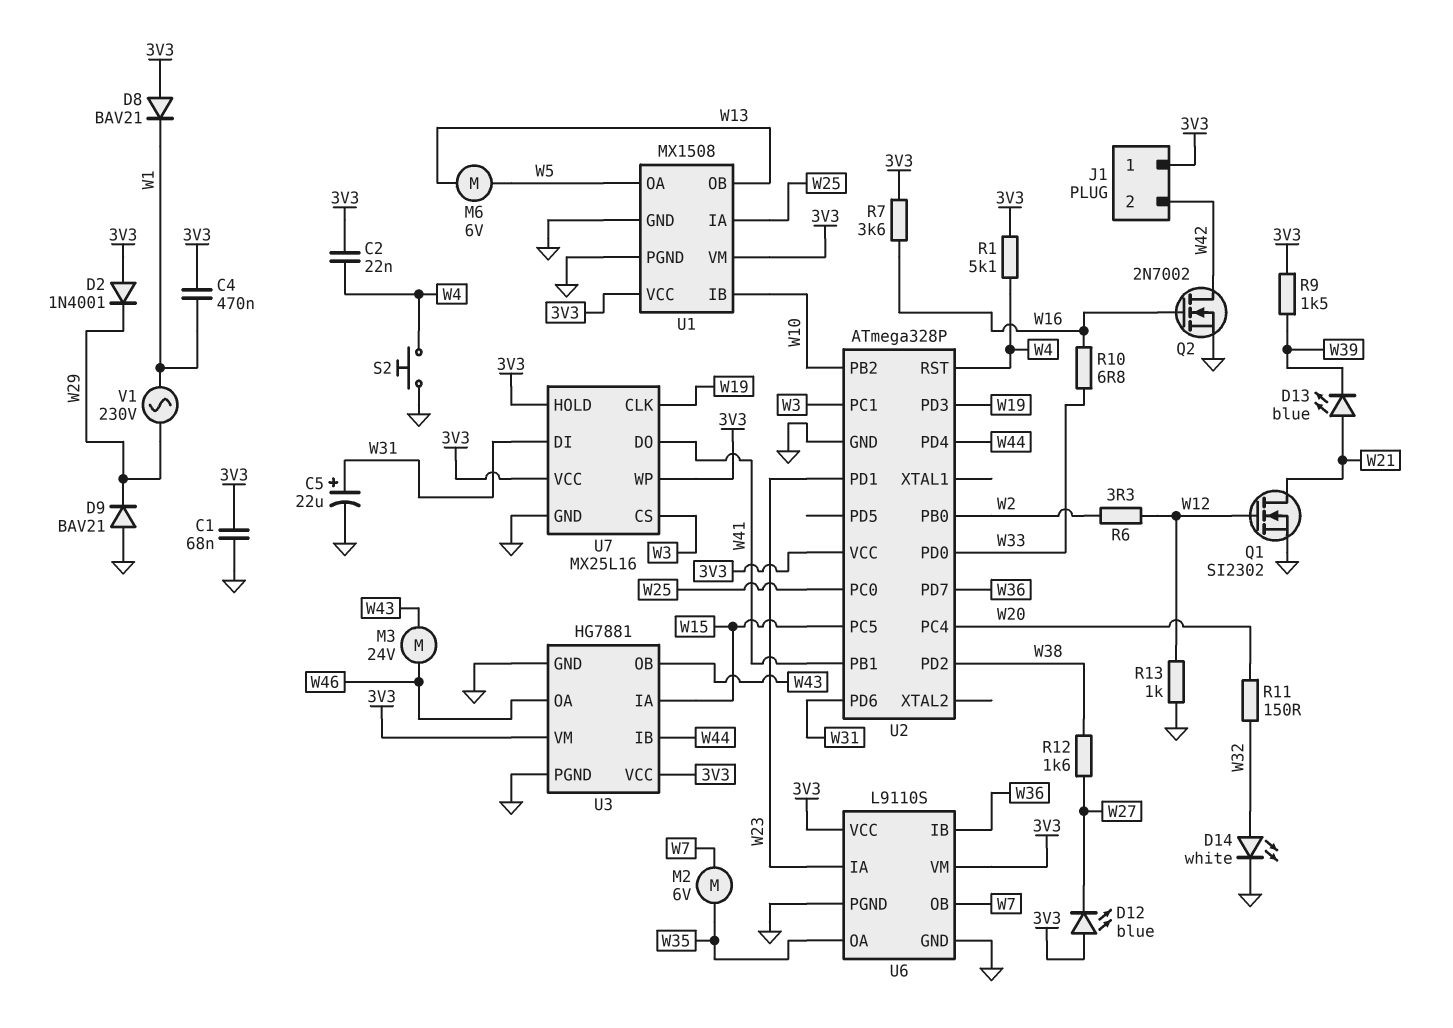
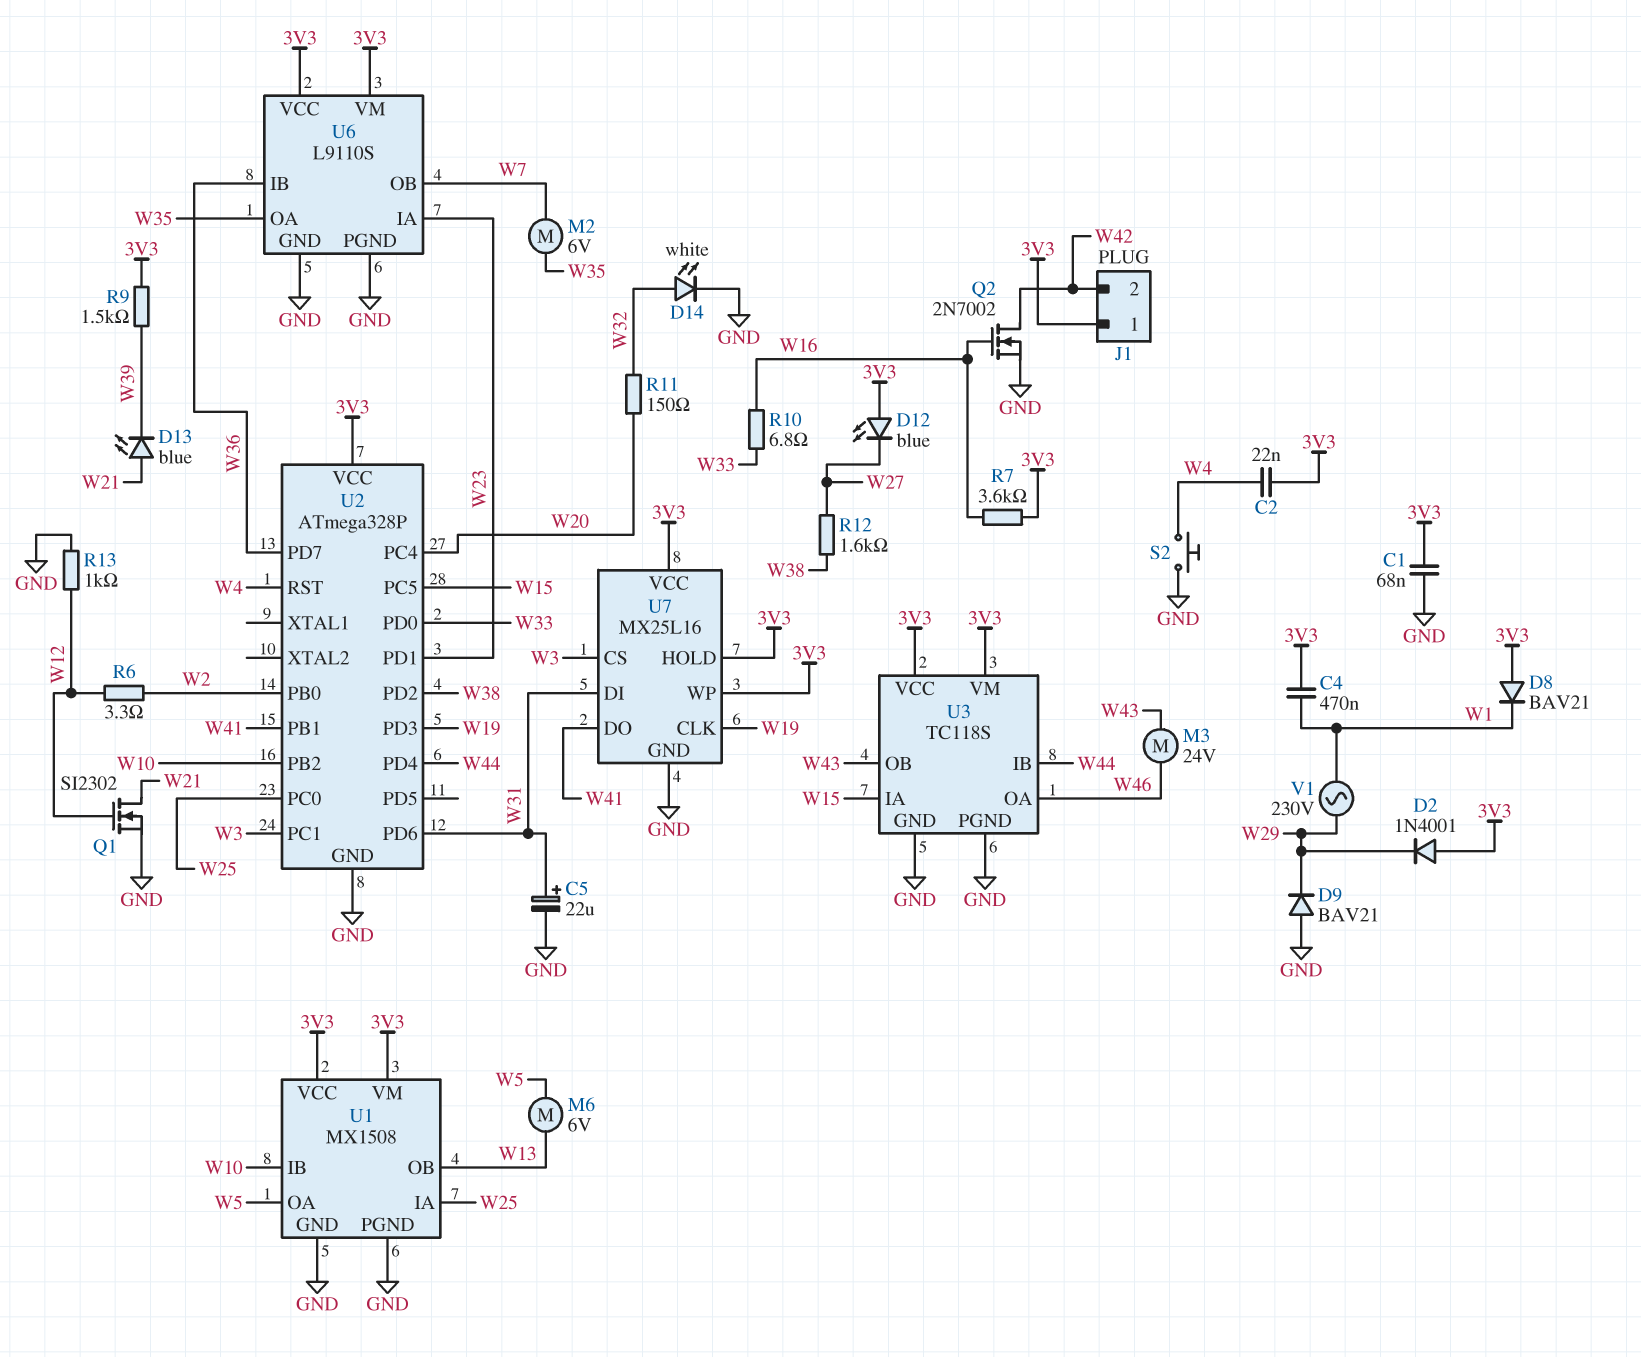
R1: 5.1k (3V3, W4) -> none
U3: HG7881 -> TC118S

